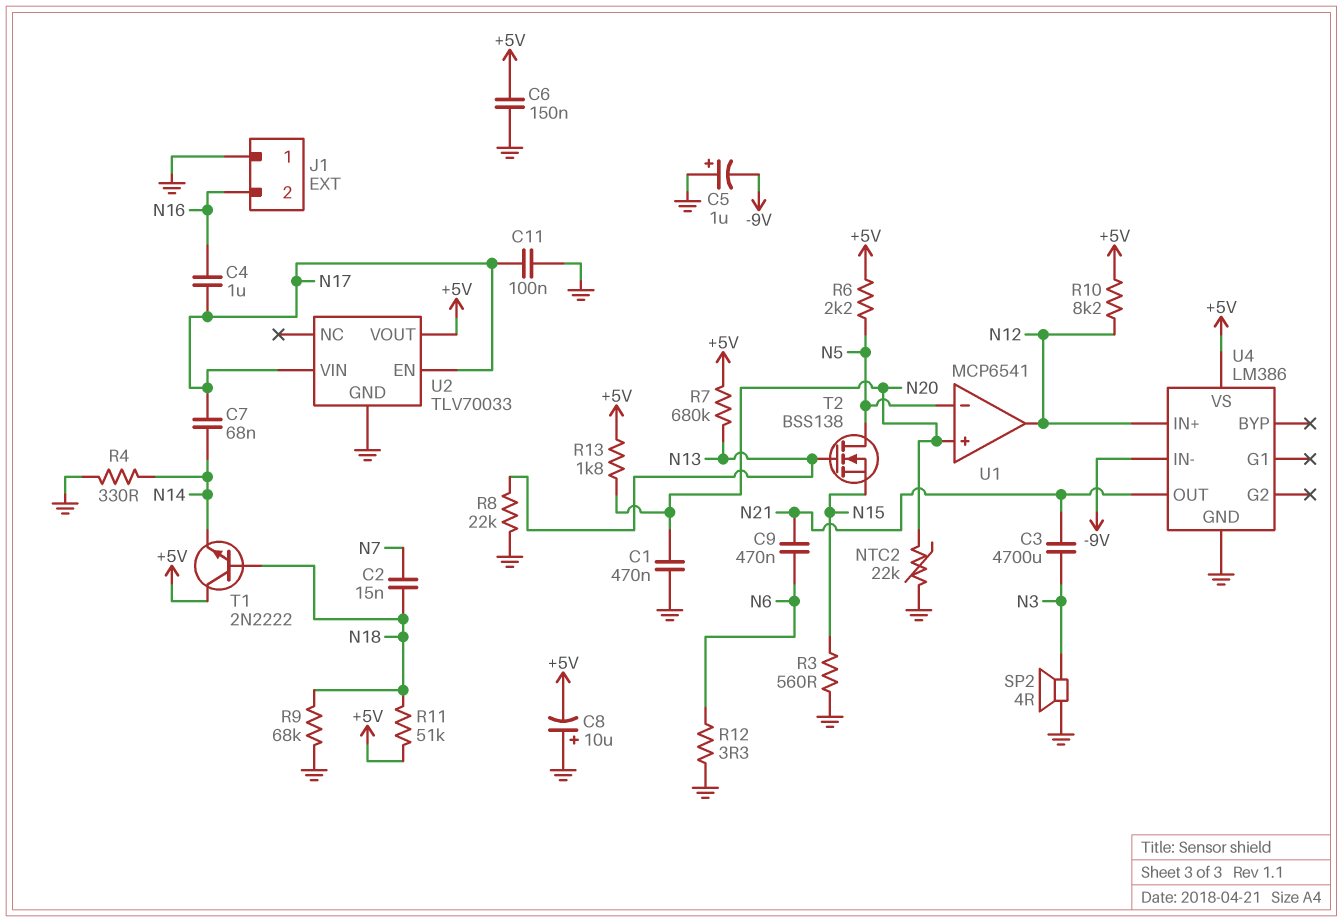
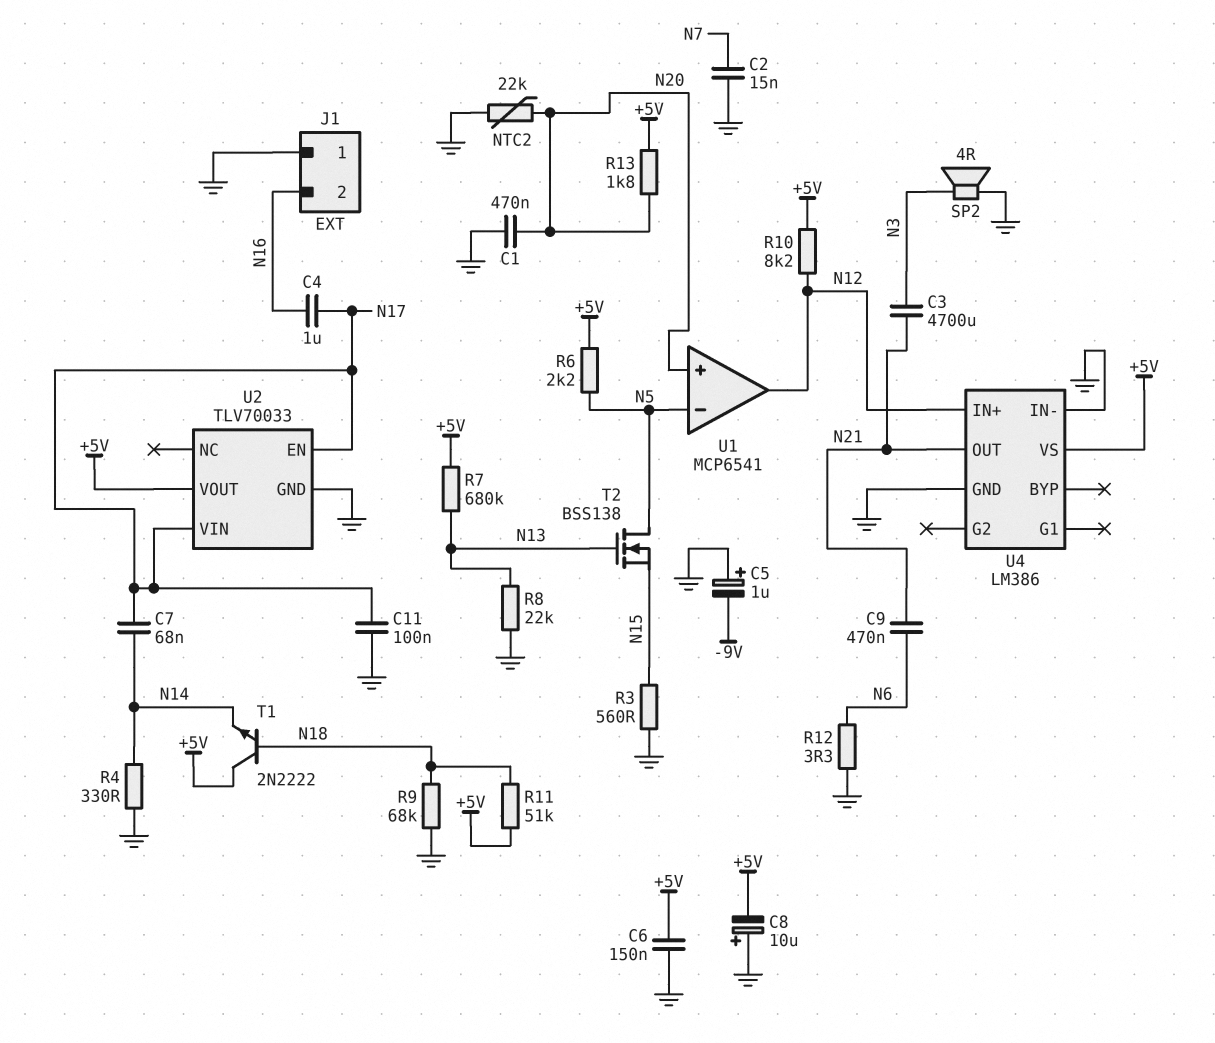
C2: 15nF (N7, N18) -> 15nF (GND, N7)
U4 pin IN-: -9V -> GND

